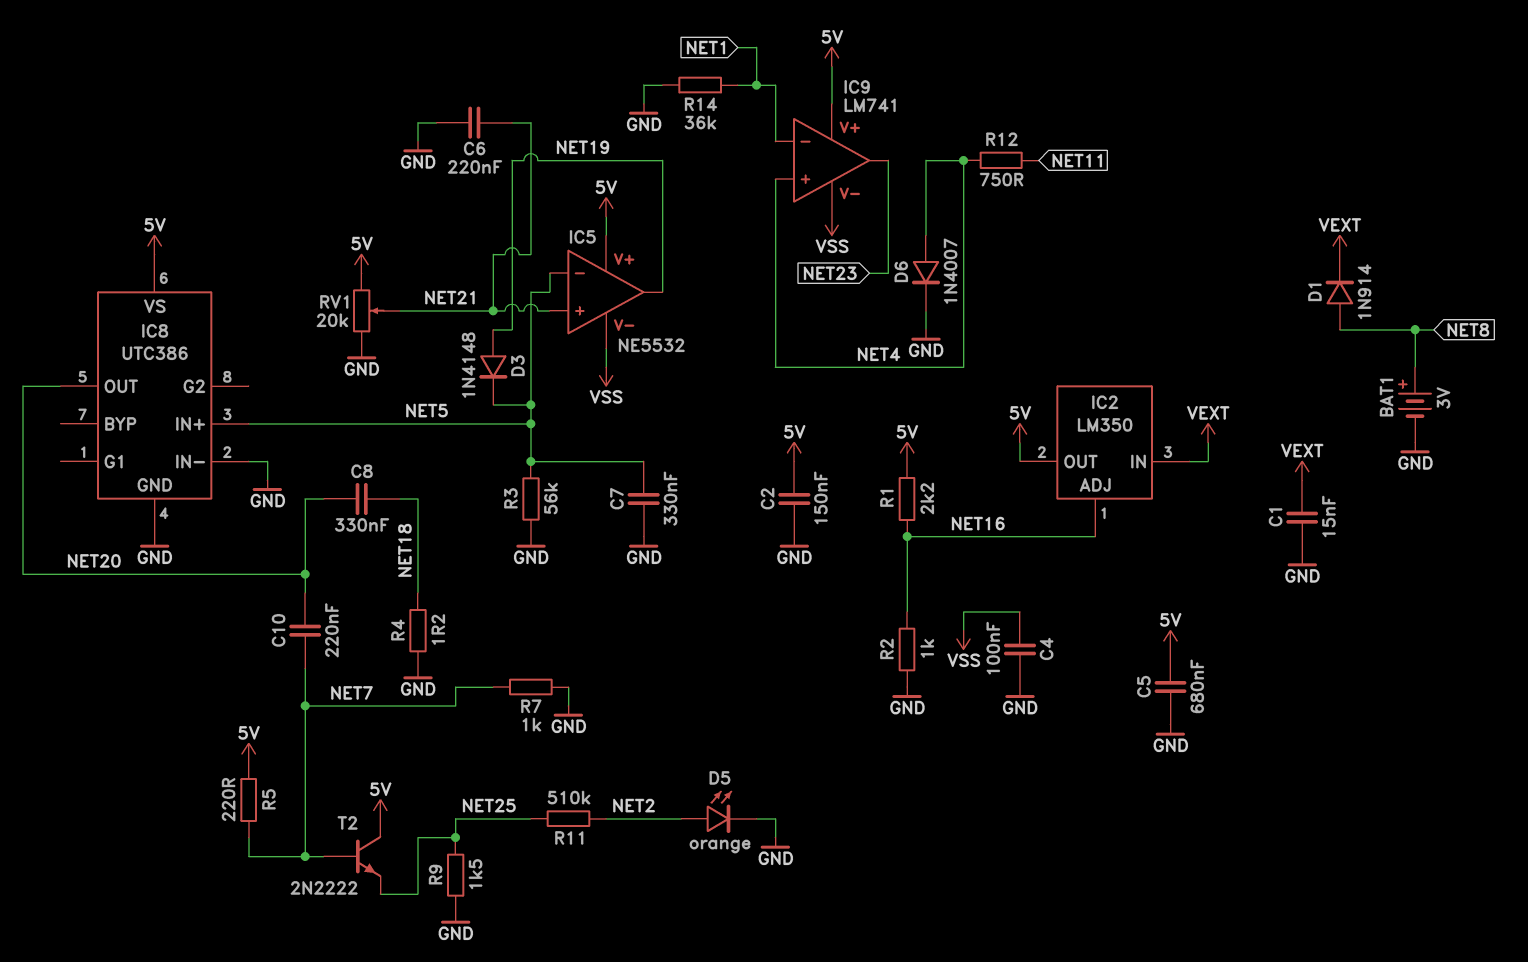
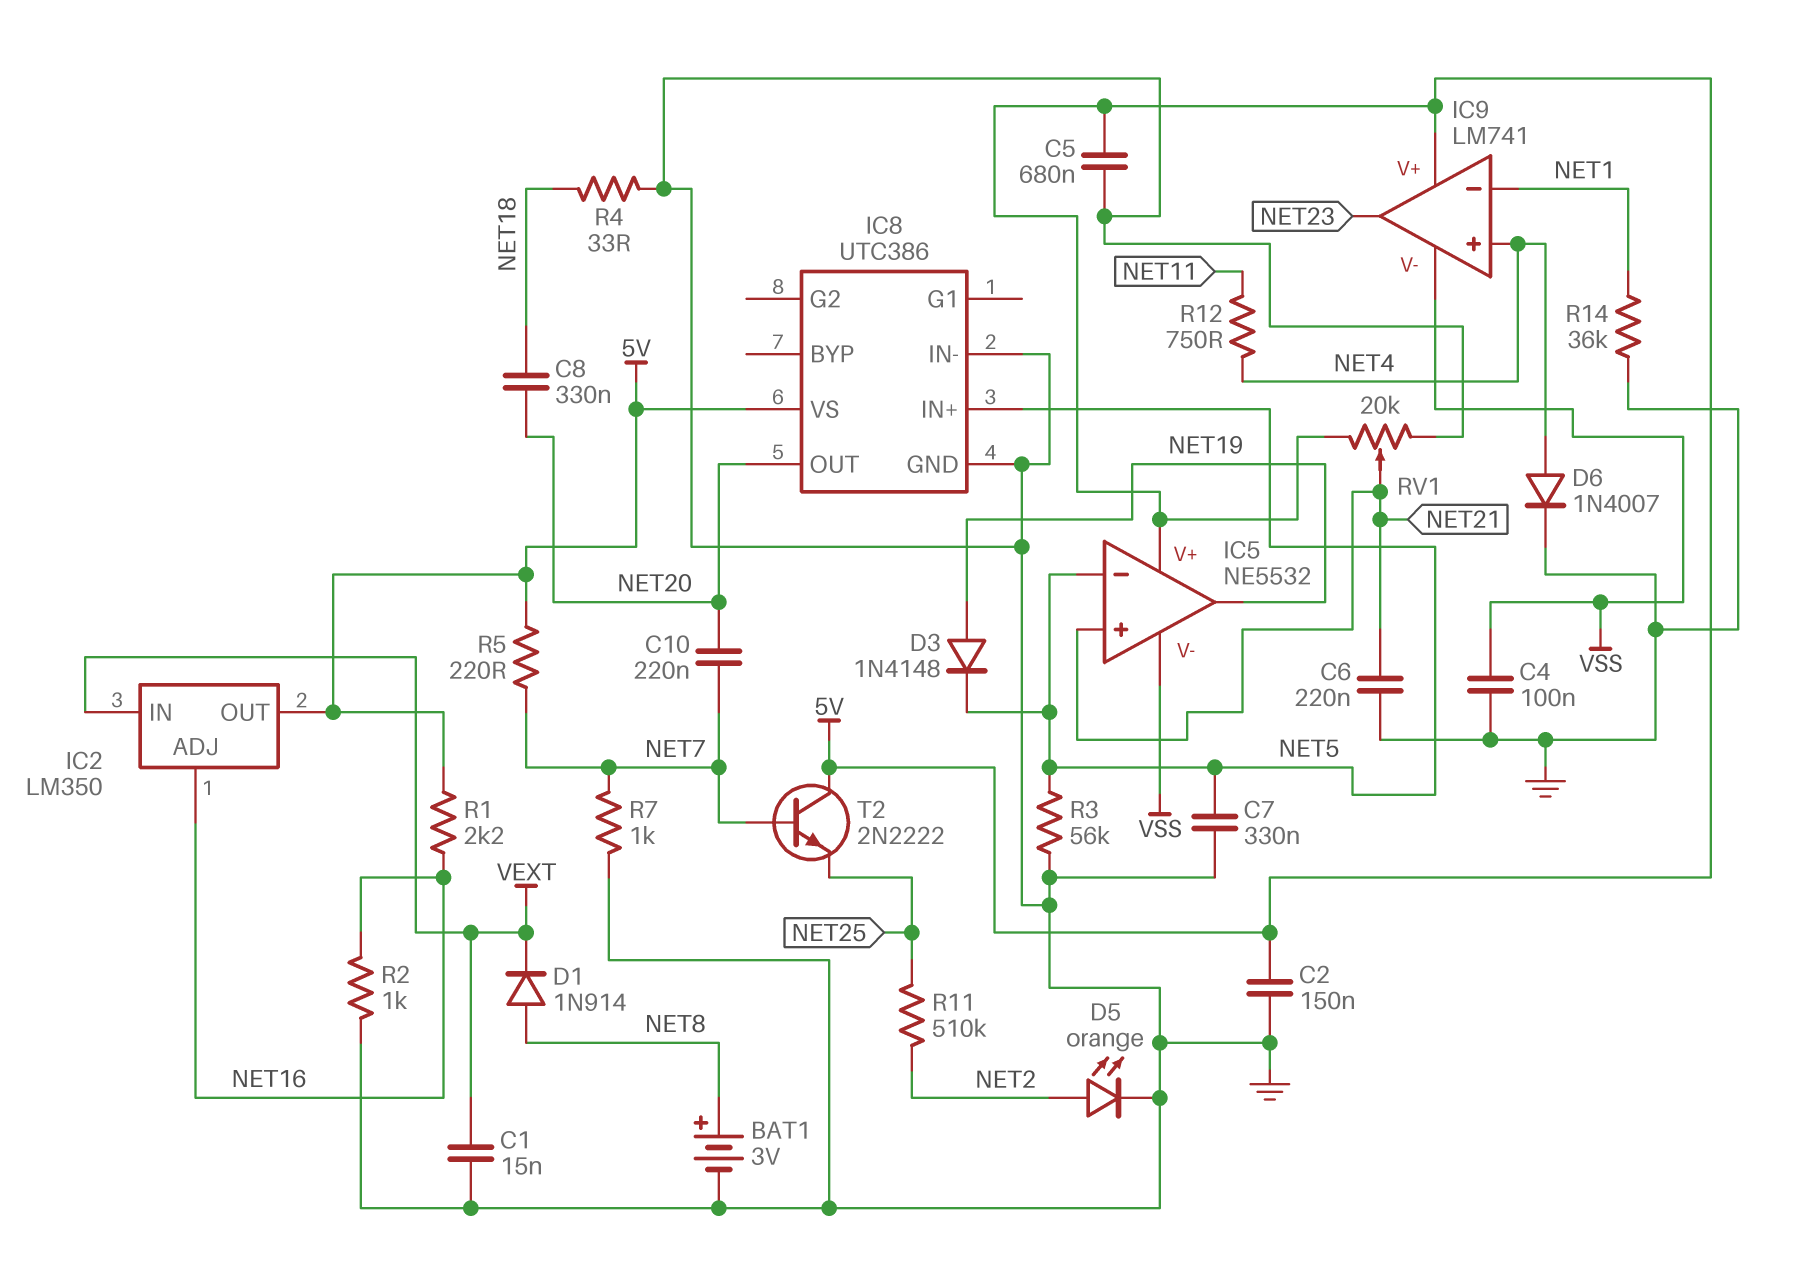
R4: 1.2 (GND, NET18) -> 33 (GND, NET18)
R9: 1.5k (GND, NET25) -> none

